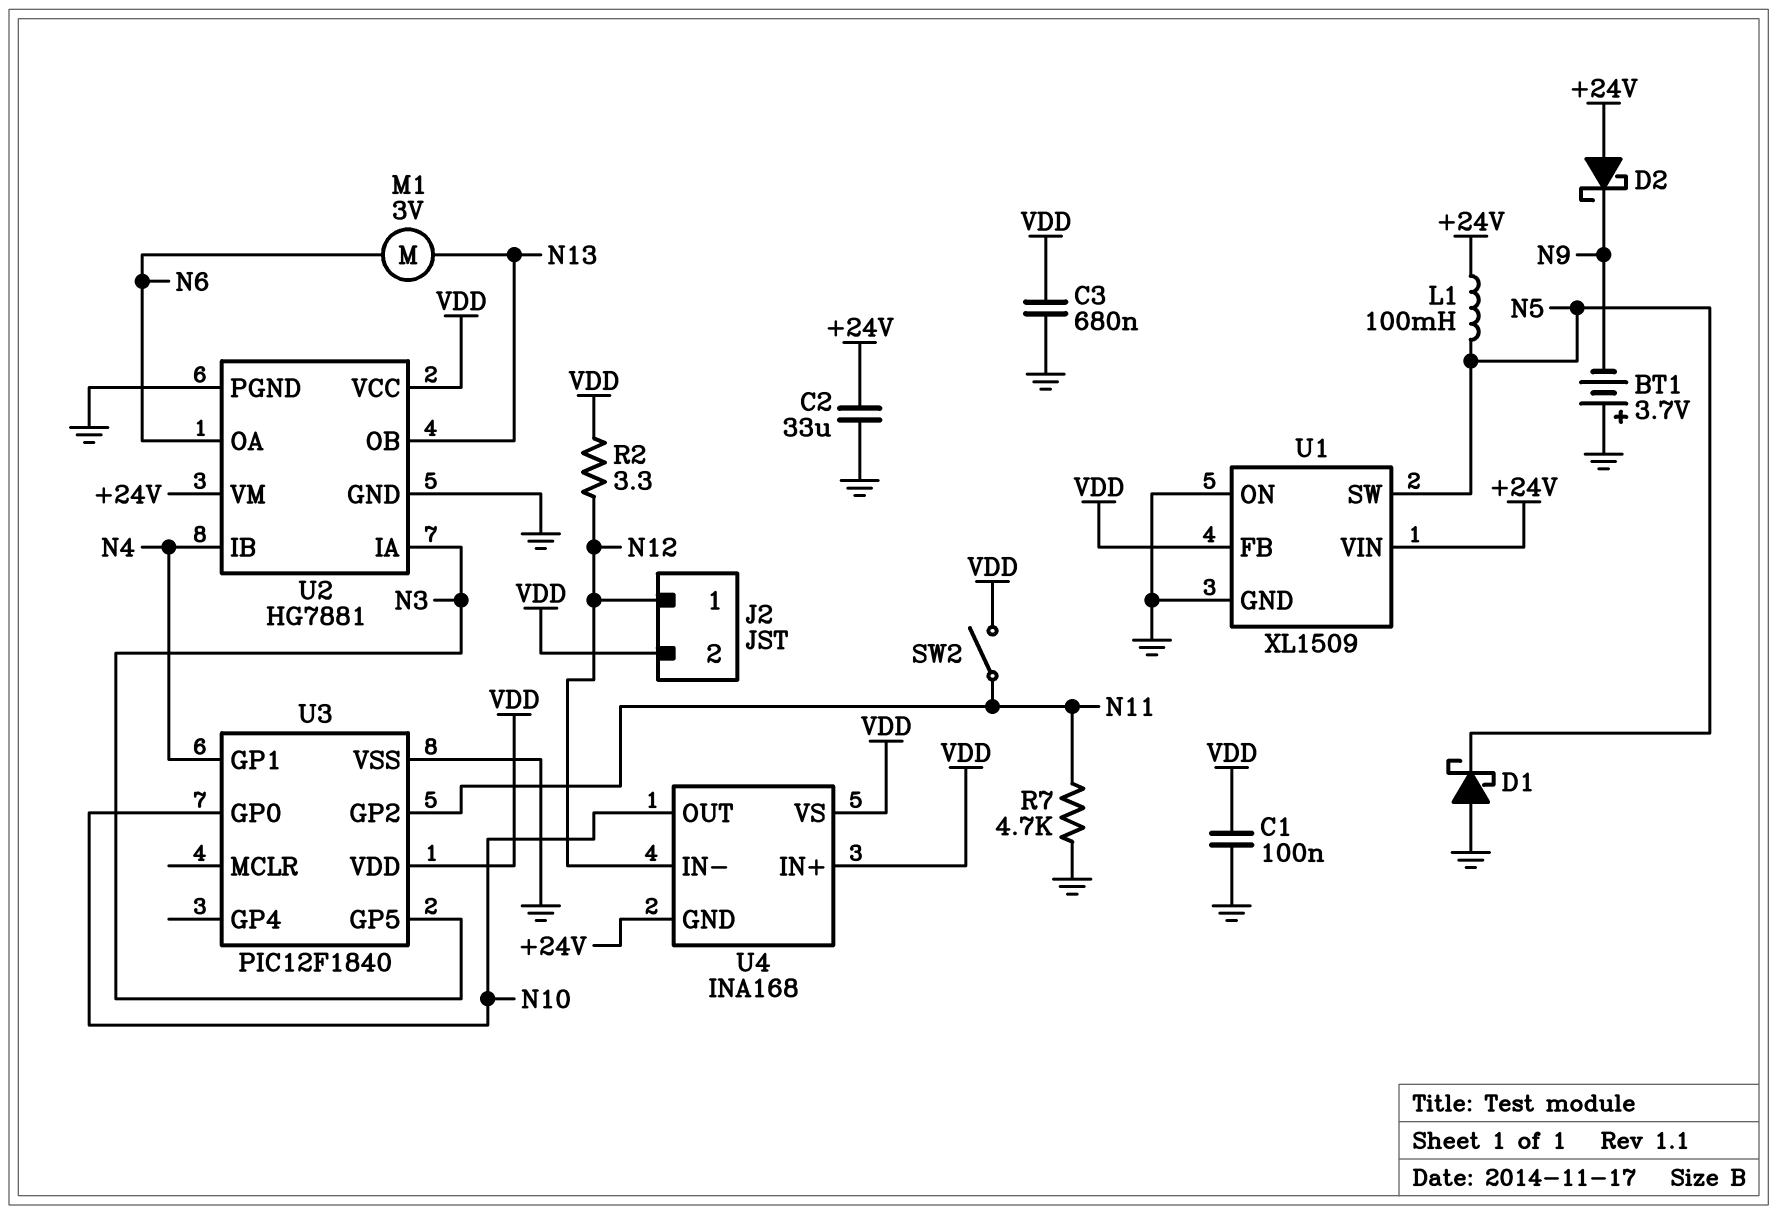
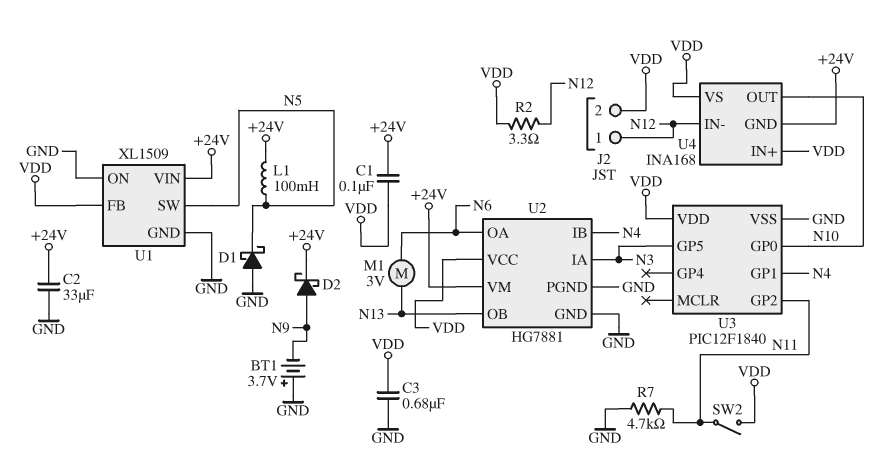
C1: 100nF (GND, VDD) -> 100nF (+24V, VDD)
D2: schottky (A +24V, K N9) -> schottky (A N9, K +24V)

